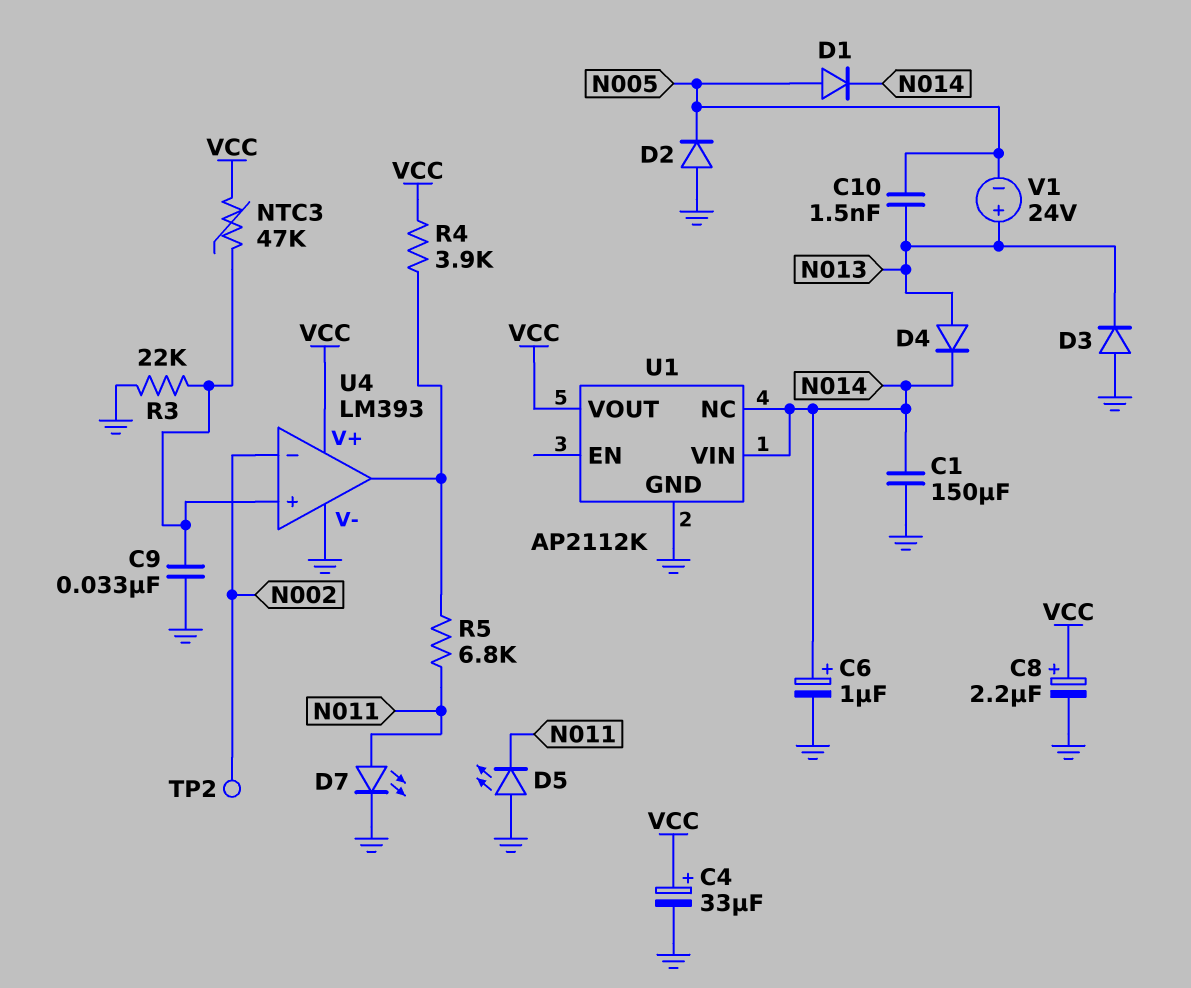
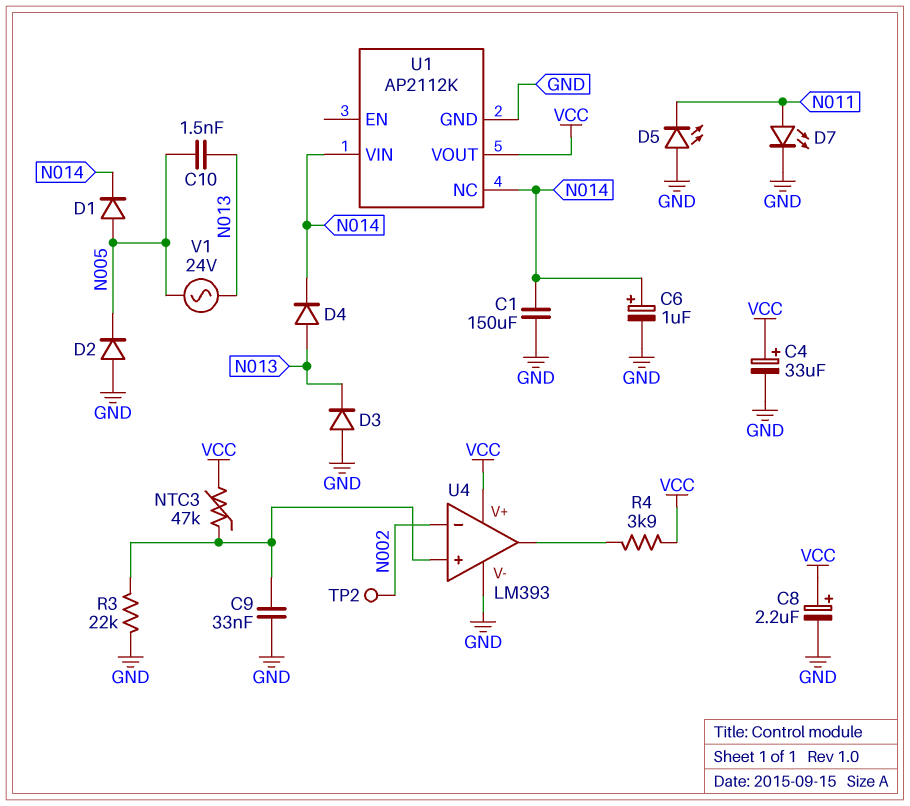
R5: 6.8k (N011, U4/out) -> none
V1: 24V (plus N013, minus N005) -> AC 24V (N005, N013)

